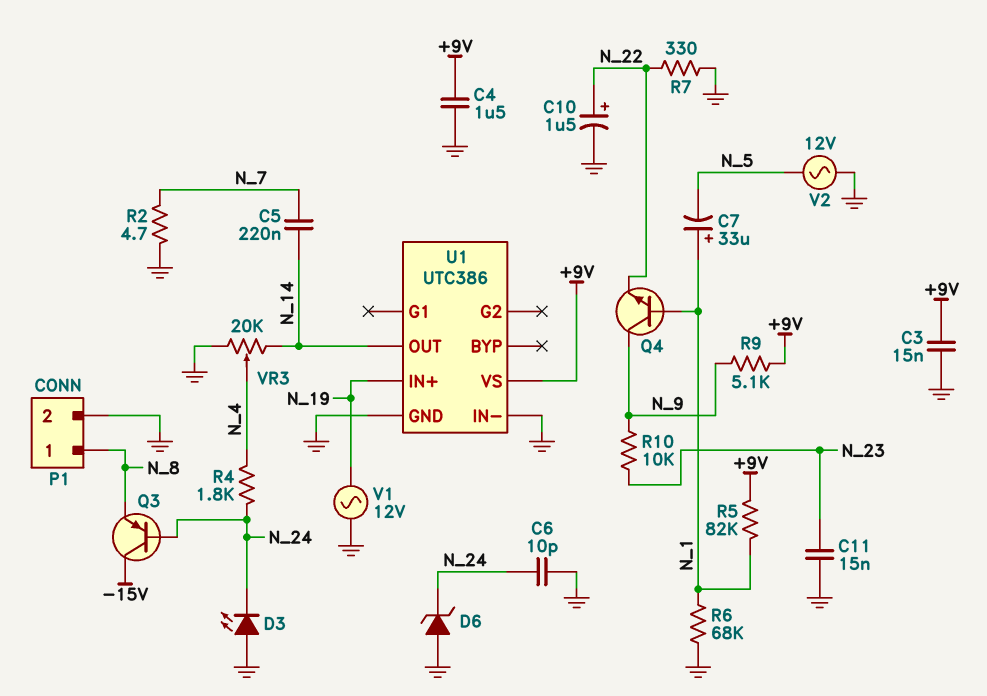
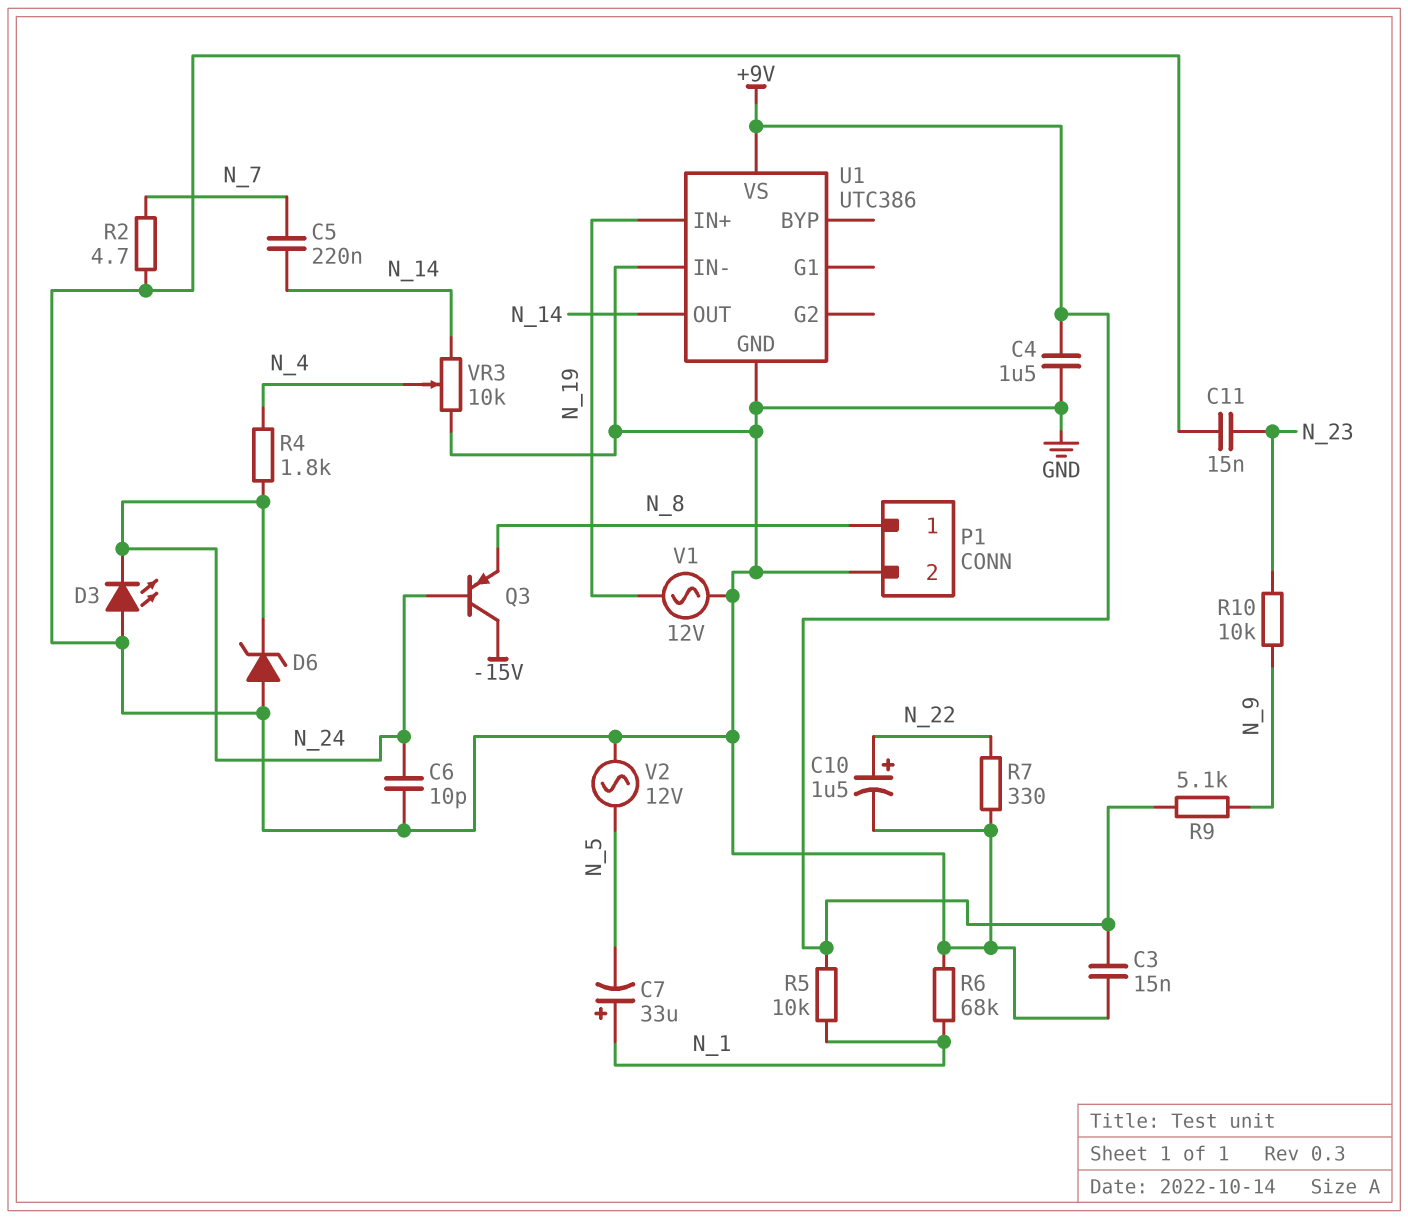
Q4: NPN (B N_1, C N_9, E N_22) -> none
R5: 82k (+9V, N_1) -> 10k (+9V, N_1)
VR3: 20k (GND, N_14, wiper N_4) -> 10k (GND, N_14, wiper N_4)

